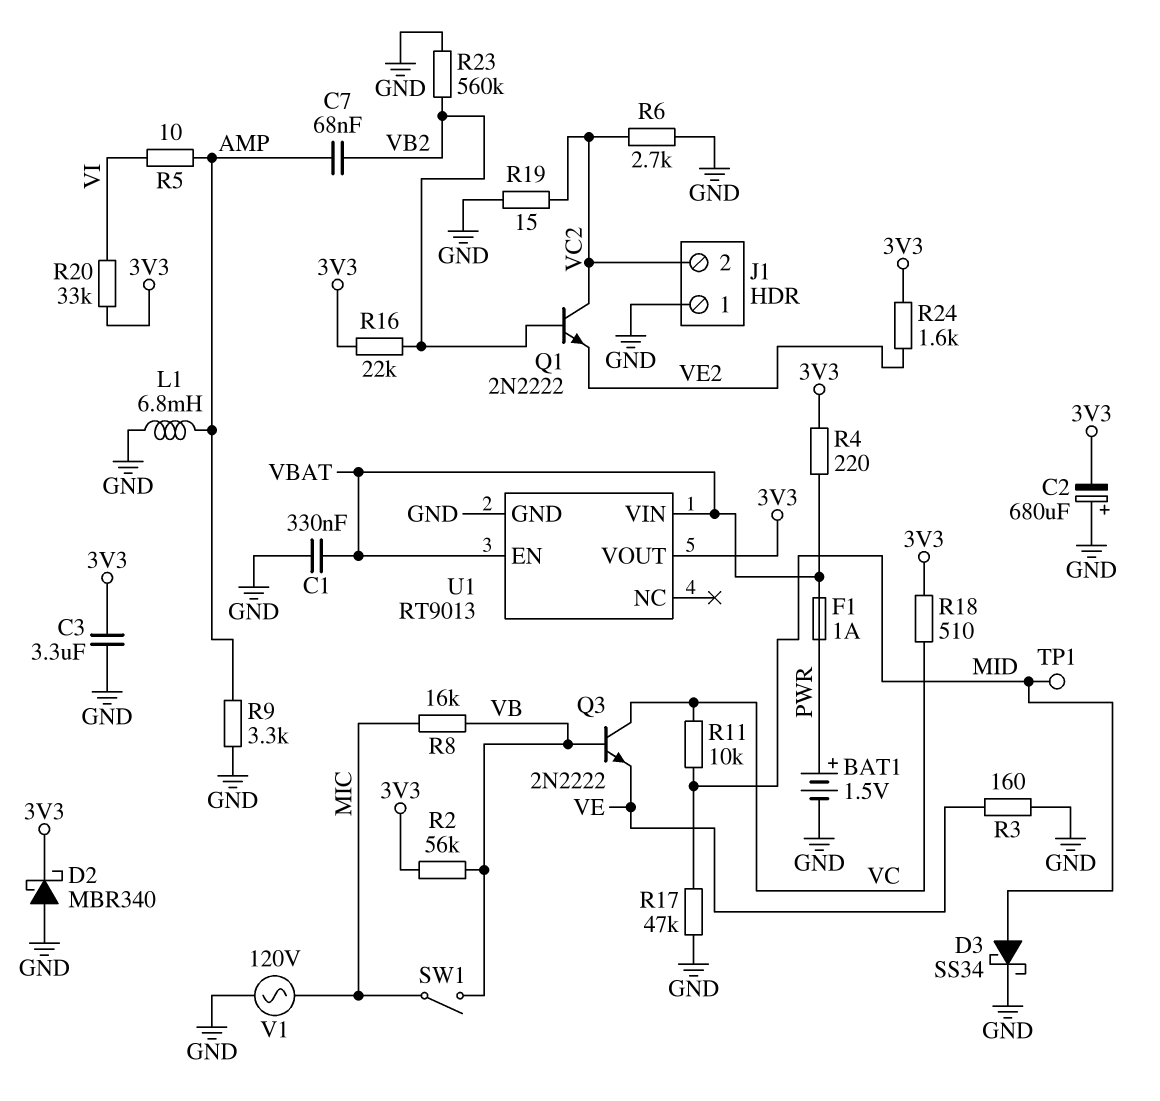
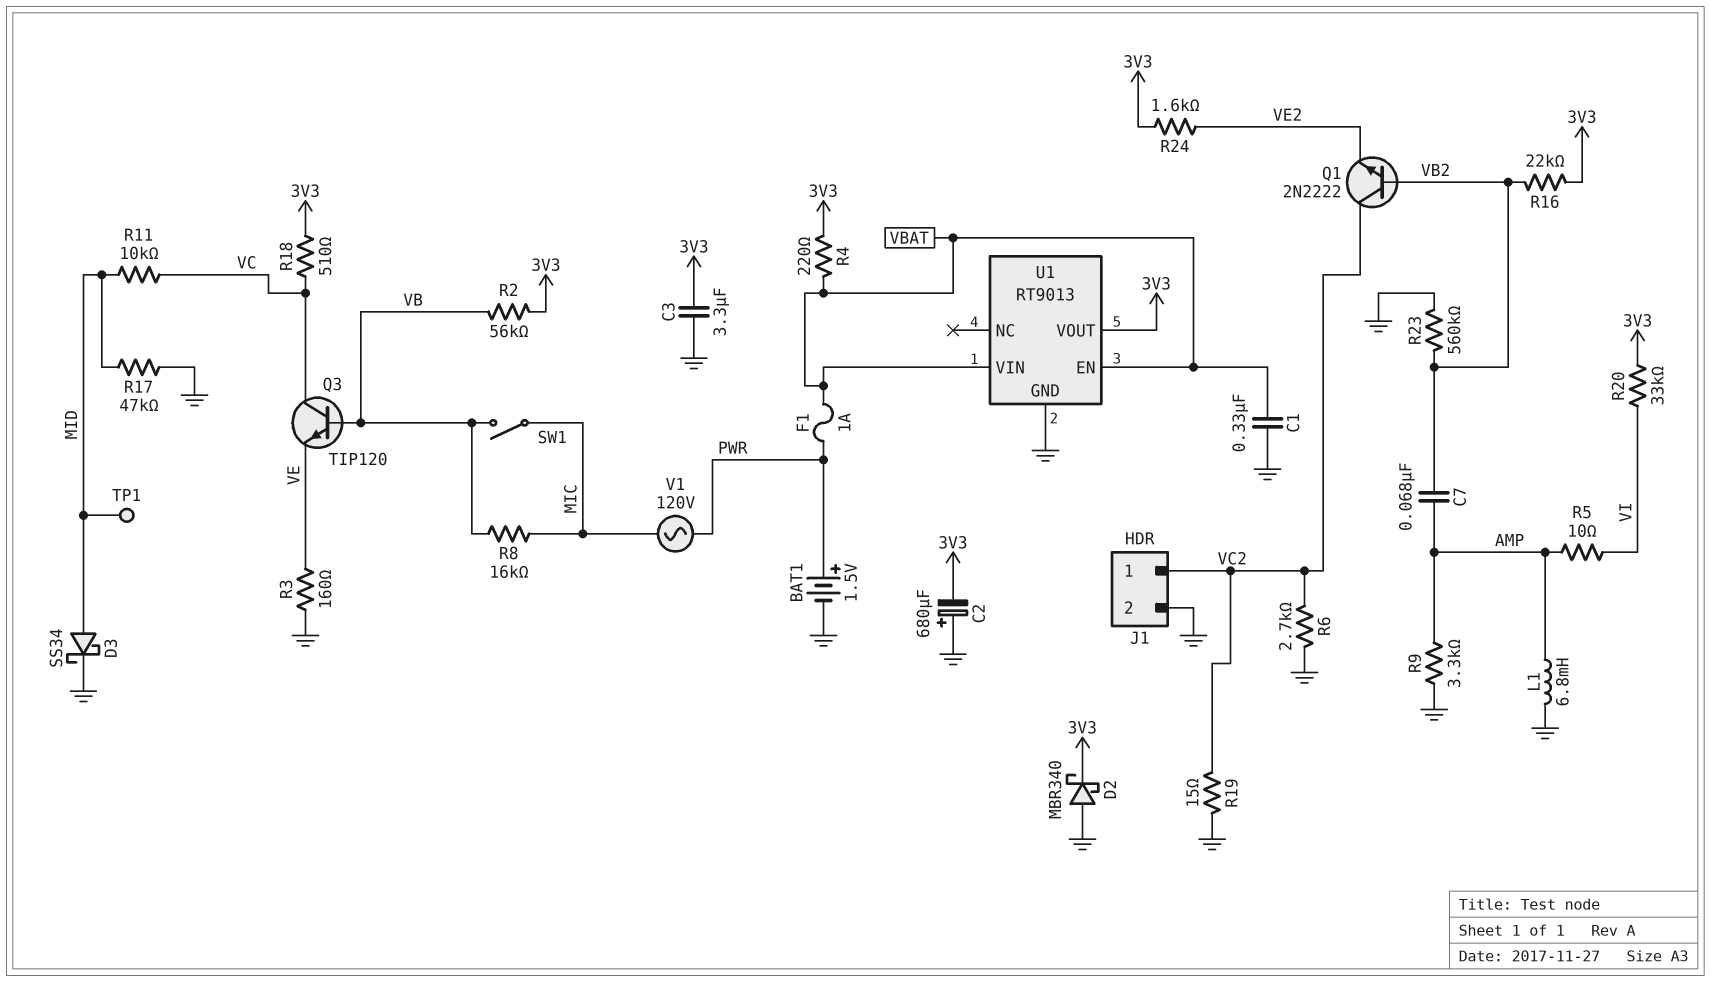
J1 pin 1: GND -> VC2
J1 pin 2: VC2 -> GND
Q3: NPN 2N2222 (B VB, C VC, E VE) -> NPN TIP120 (B VB, C VC, E VE)
V1: AC 120V (GND, MIC) -> AC 120V (MIC, PWR)

